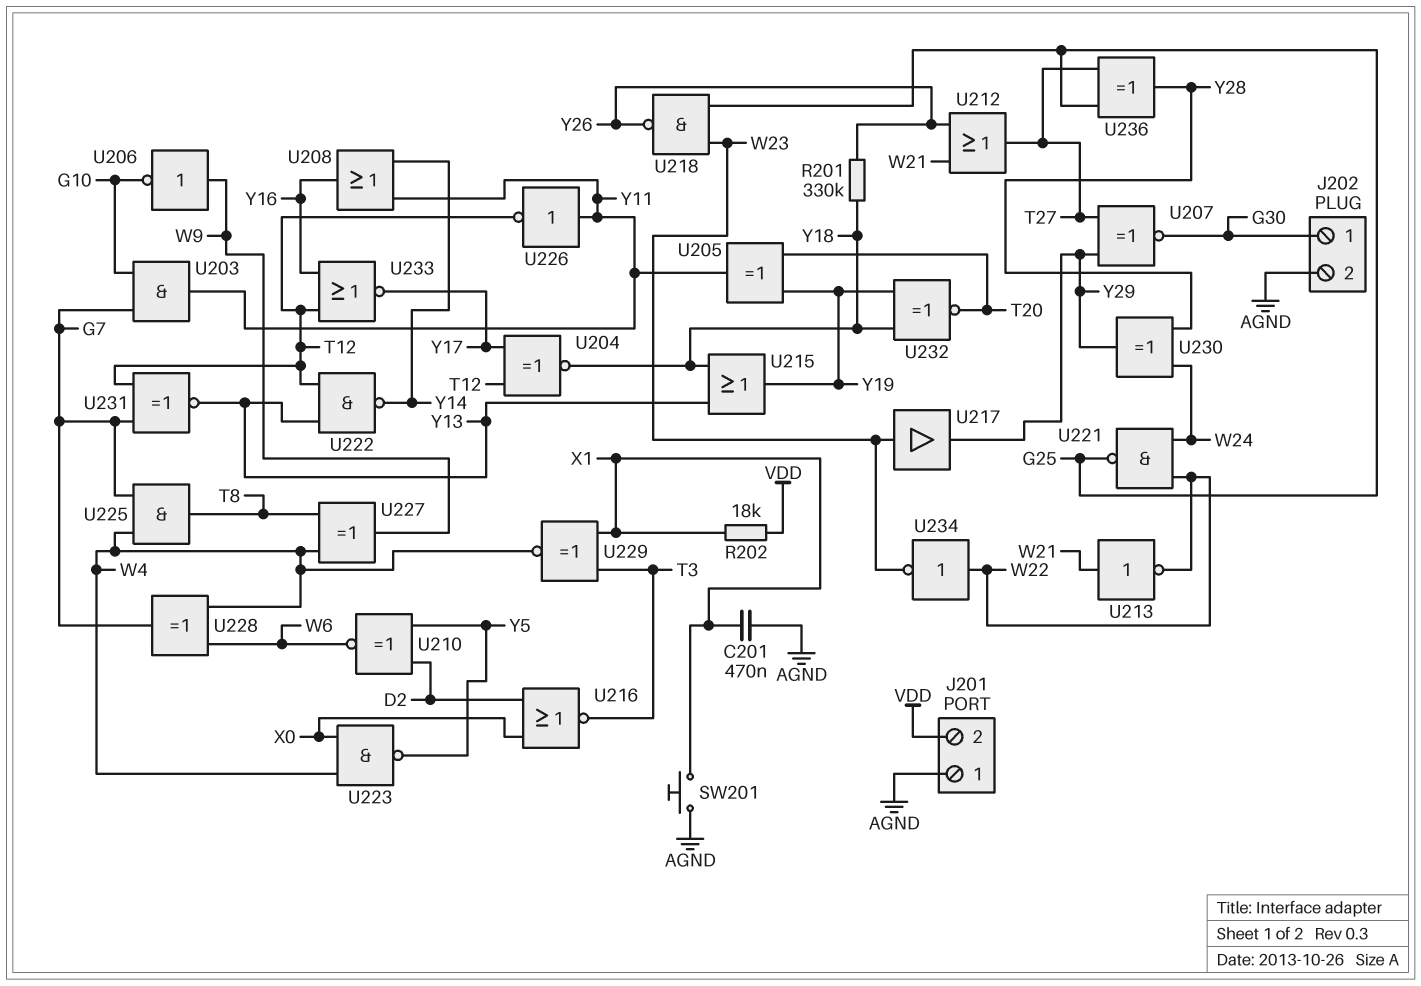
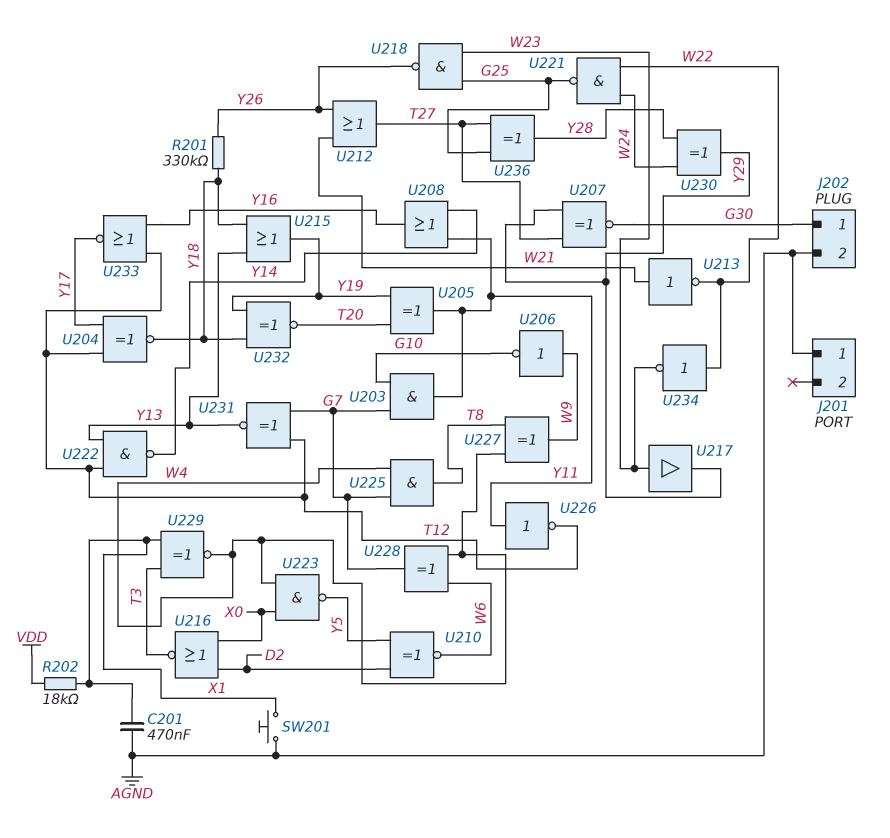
J201 pin 2: VDD -> none

